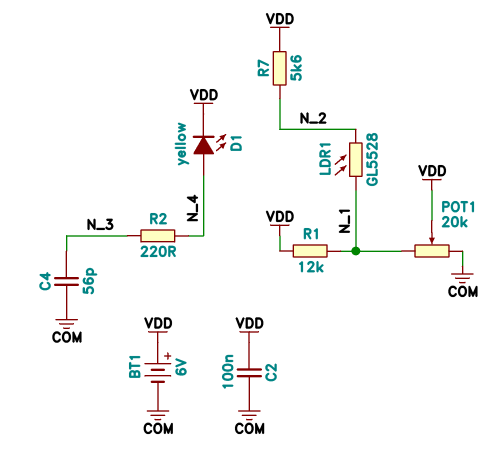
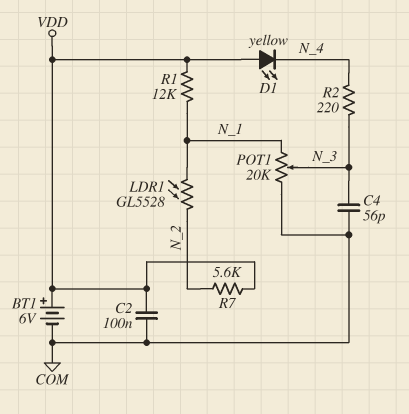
D1: LED yellow (A N_4, K VDD) -> LED yellow (A VDD, K N_4)
POT1: 20k (COM, N_1, wiper VDD) -> 20k (COM, N_1, wiper N_3)

